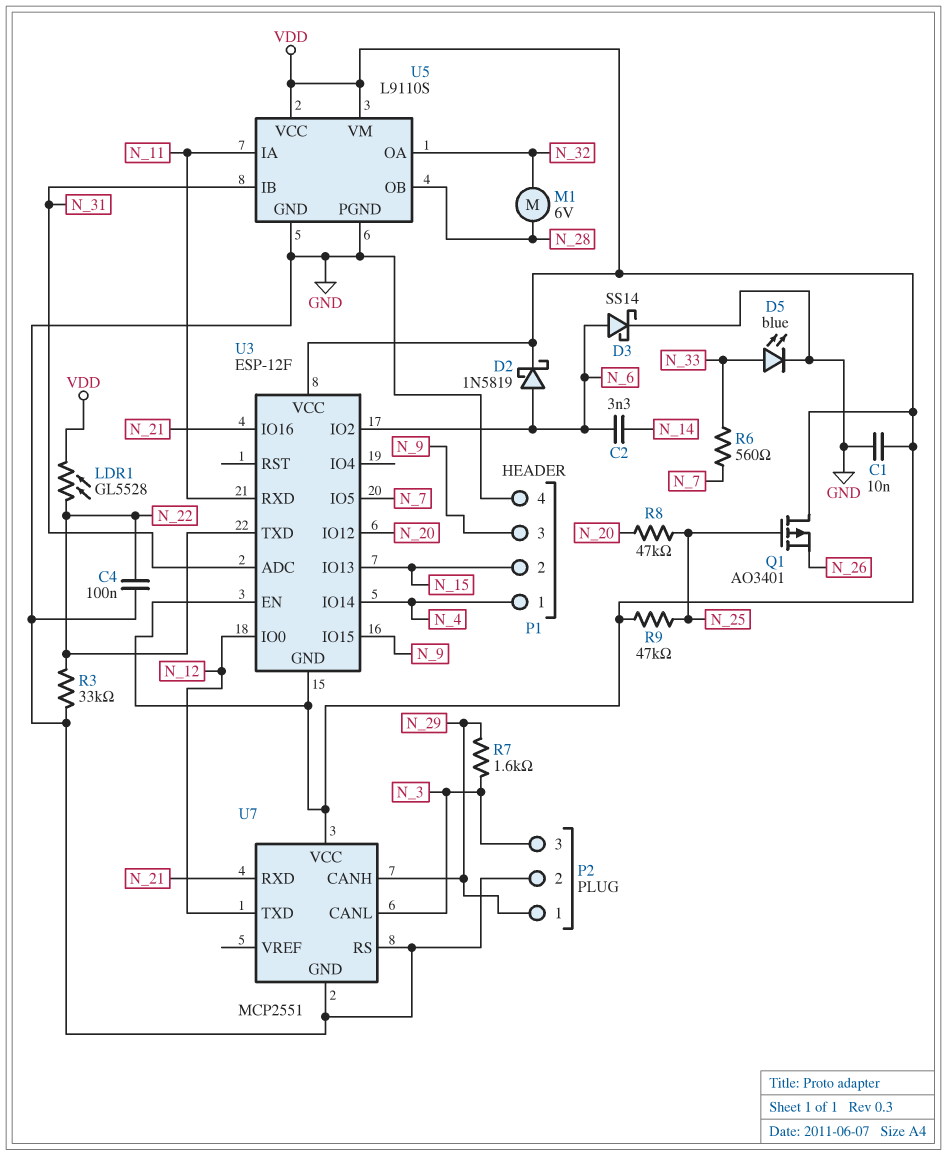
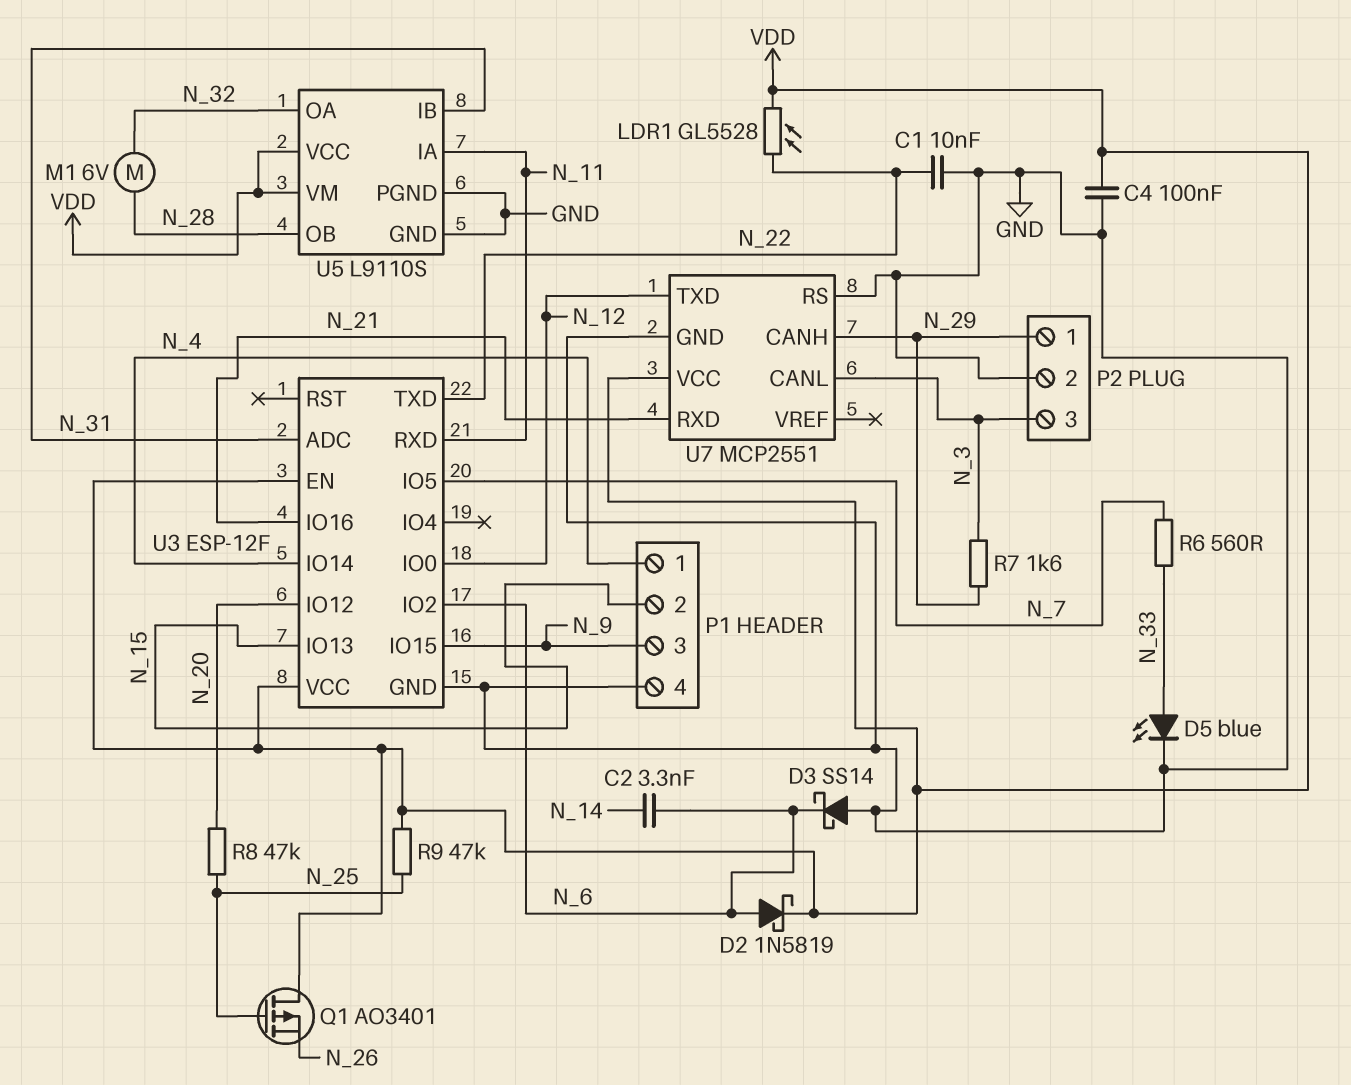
C1: 10nF (GND, VDD) -> 10nF (GND, N_22)
C4: 100nF (GND, N_22) -> 100nF (GND, VDD)
D3: schottky SS14 (A N_6, K GND) -> schottky SS14 (A GND, K N_6)
R3: 33k (GND, N_22) -> none
U3 pin GND: VDD -> GND

